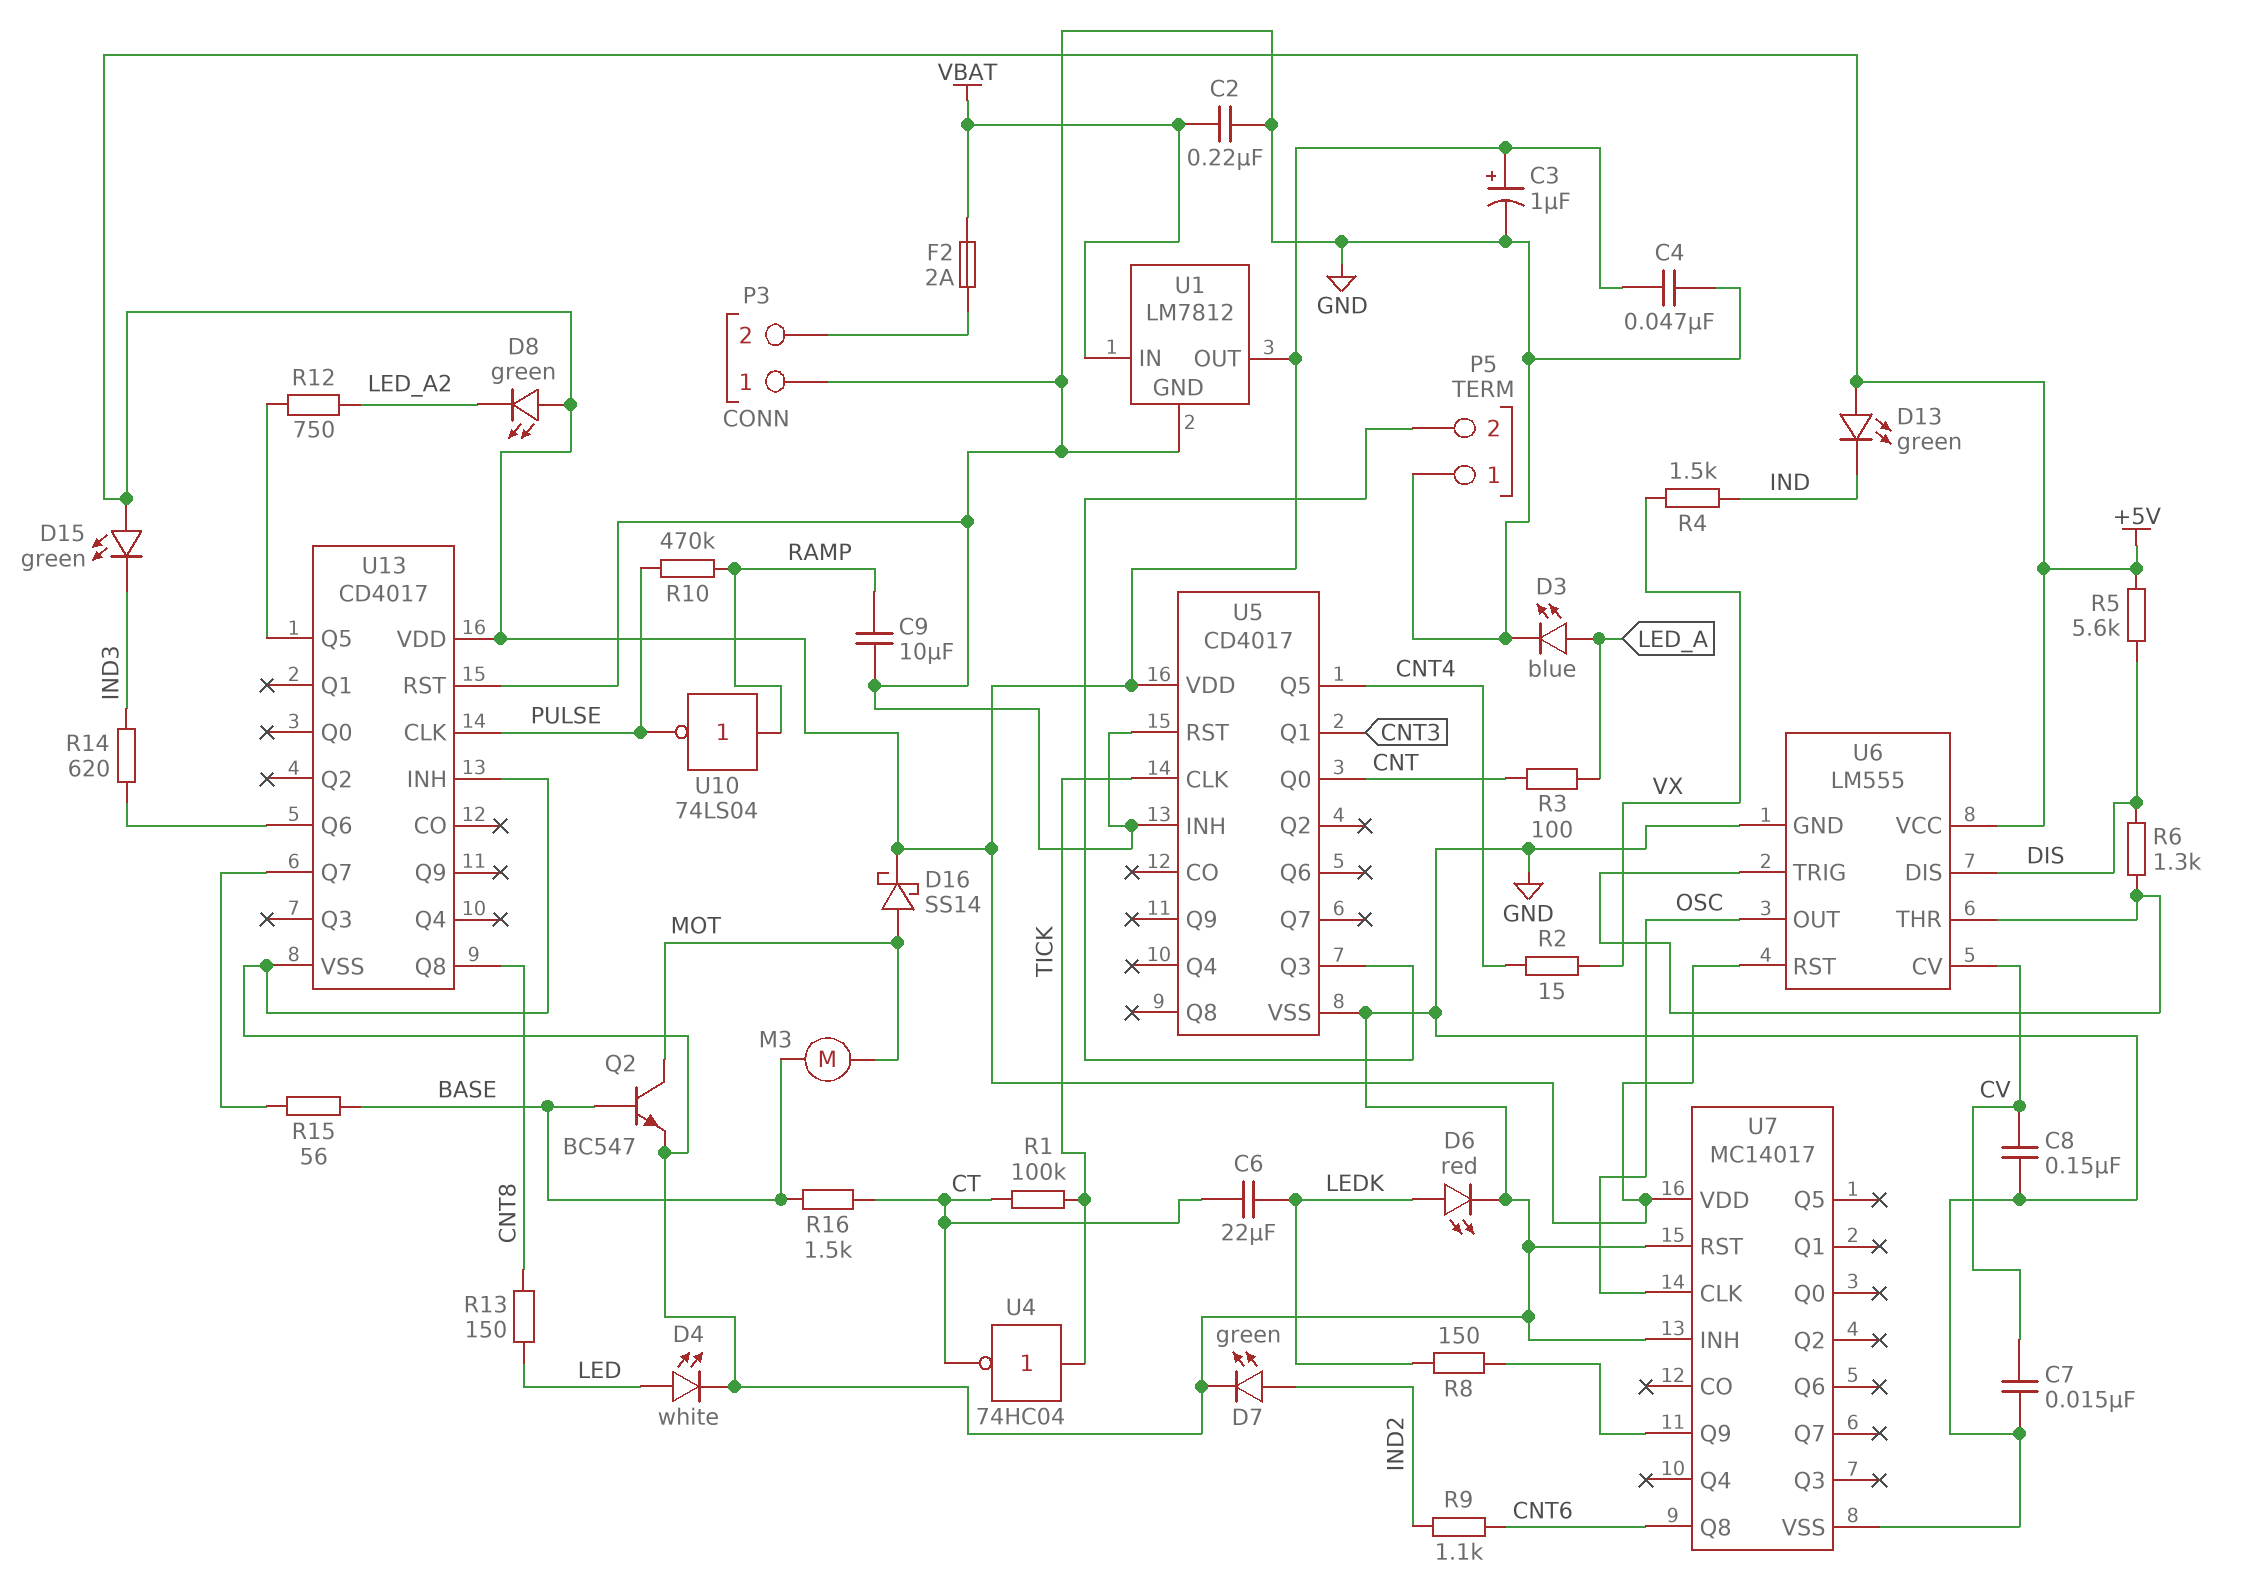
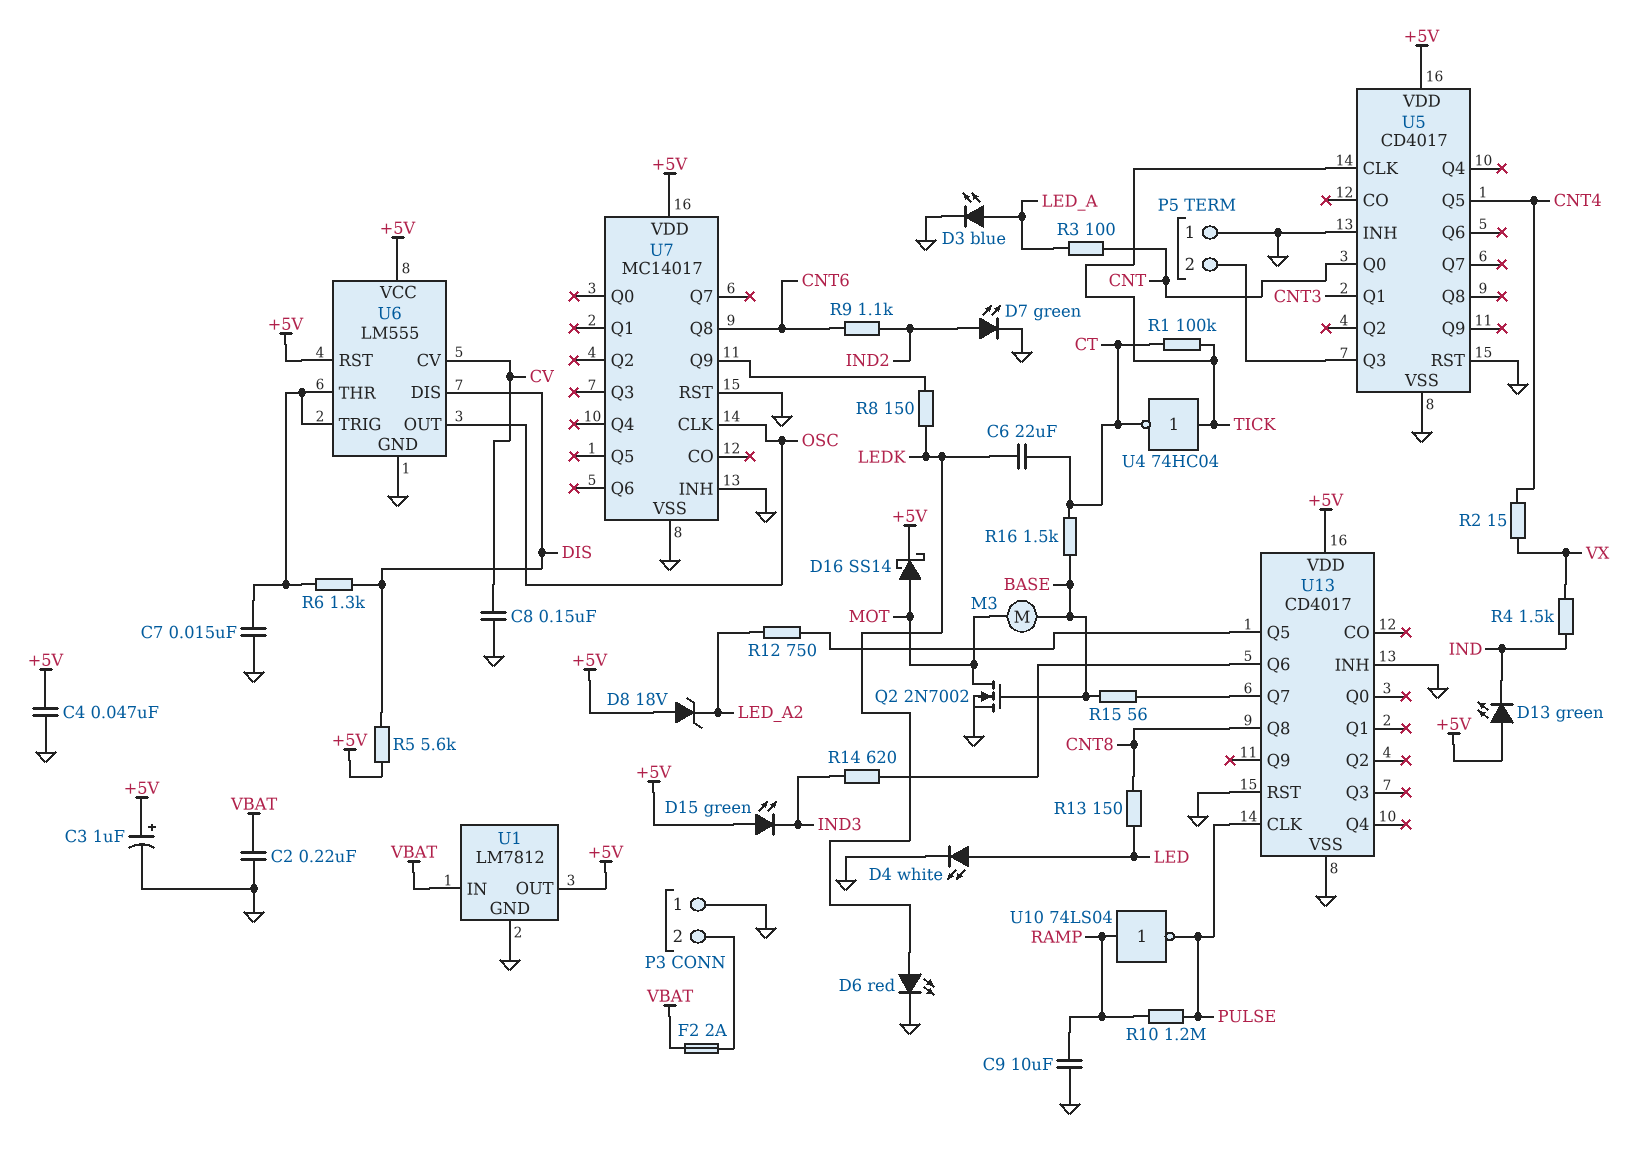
C7: 15nF (CV, GND) -> 15nF (GND, U6/THR)
D8: LED green (A +5V, K LED_A2) -> zener 18V (A +5V, K LED_A2)
Q2: NPN BC547 (B BASE, C MOT, E GND) -> NMOS 2N7002 (G BASE, D MOT, S GND)
R10: 470k (PULSE, RAMP) -> 1.2M (PULSE, RAMP)

